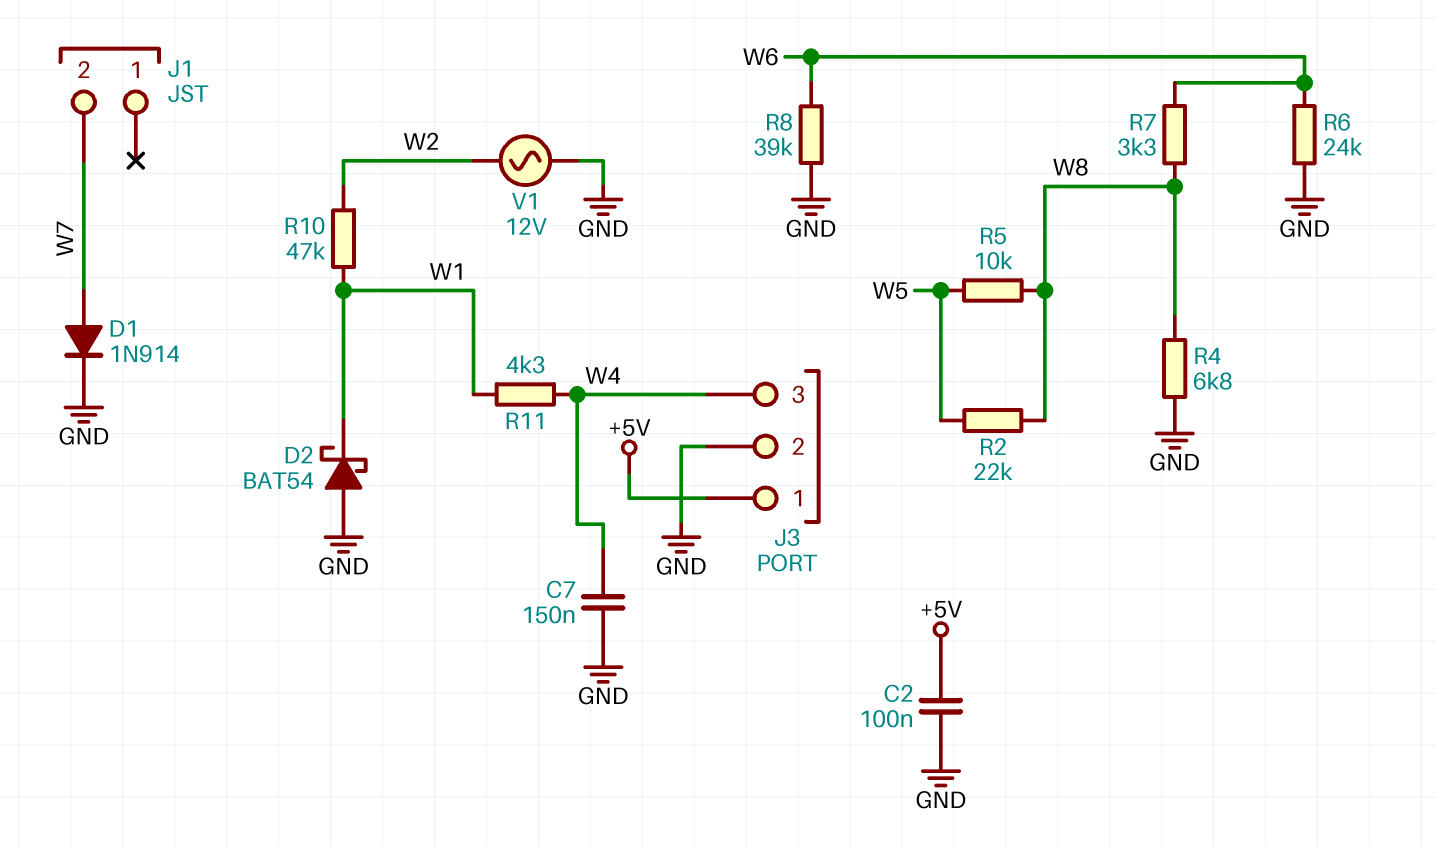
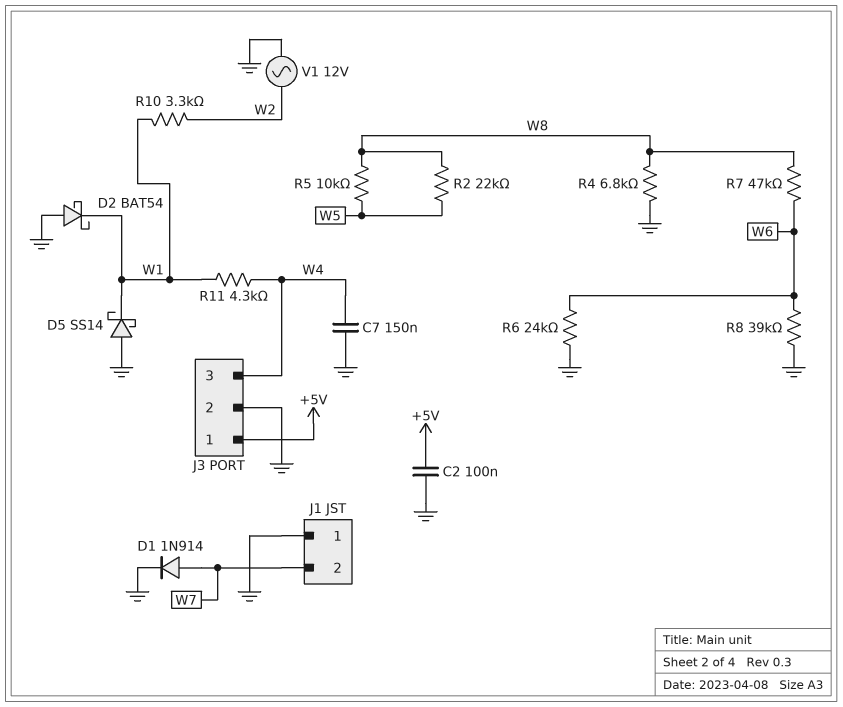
D5: none -> schottky SS14 (A GND, K W1)
J1 pin 1: none -> GND
R7: 3.3k (W6, W8) -> 47k (W6, W8)
R10: 47k (W1, W2) -> 3.3k (W1, W2)

